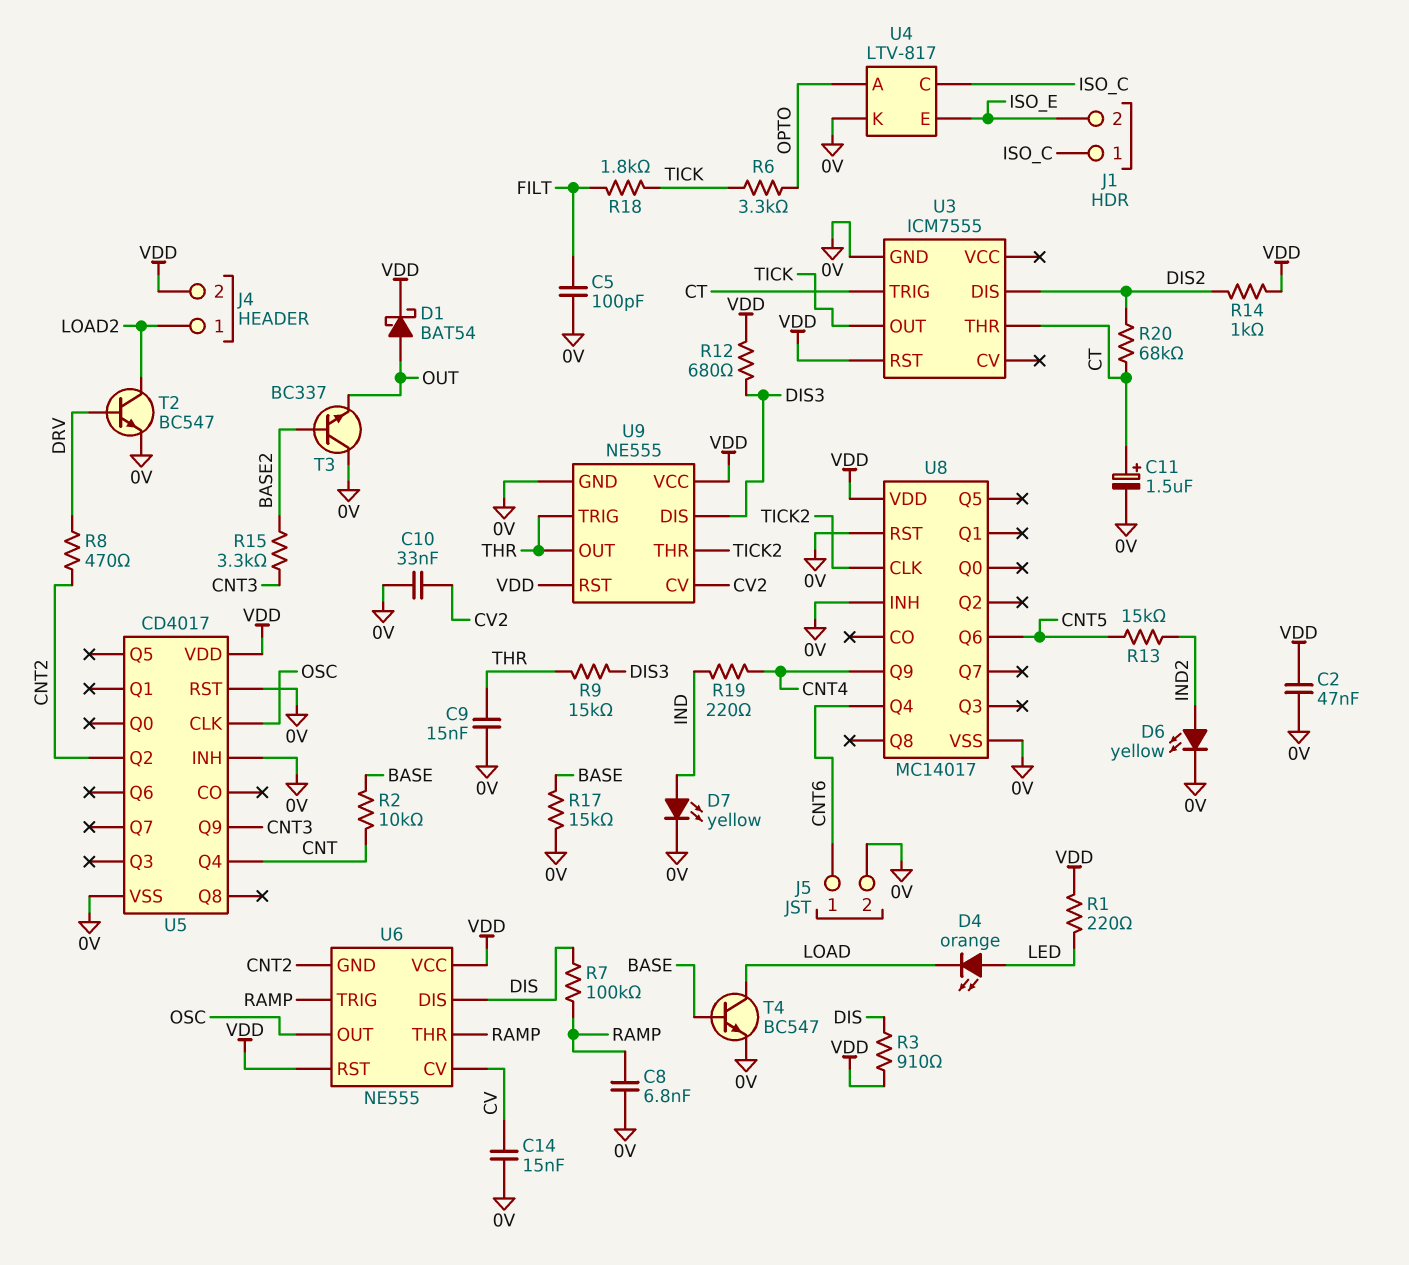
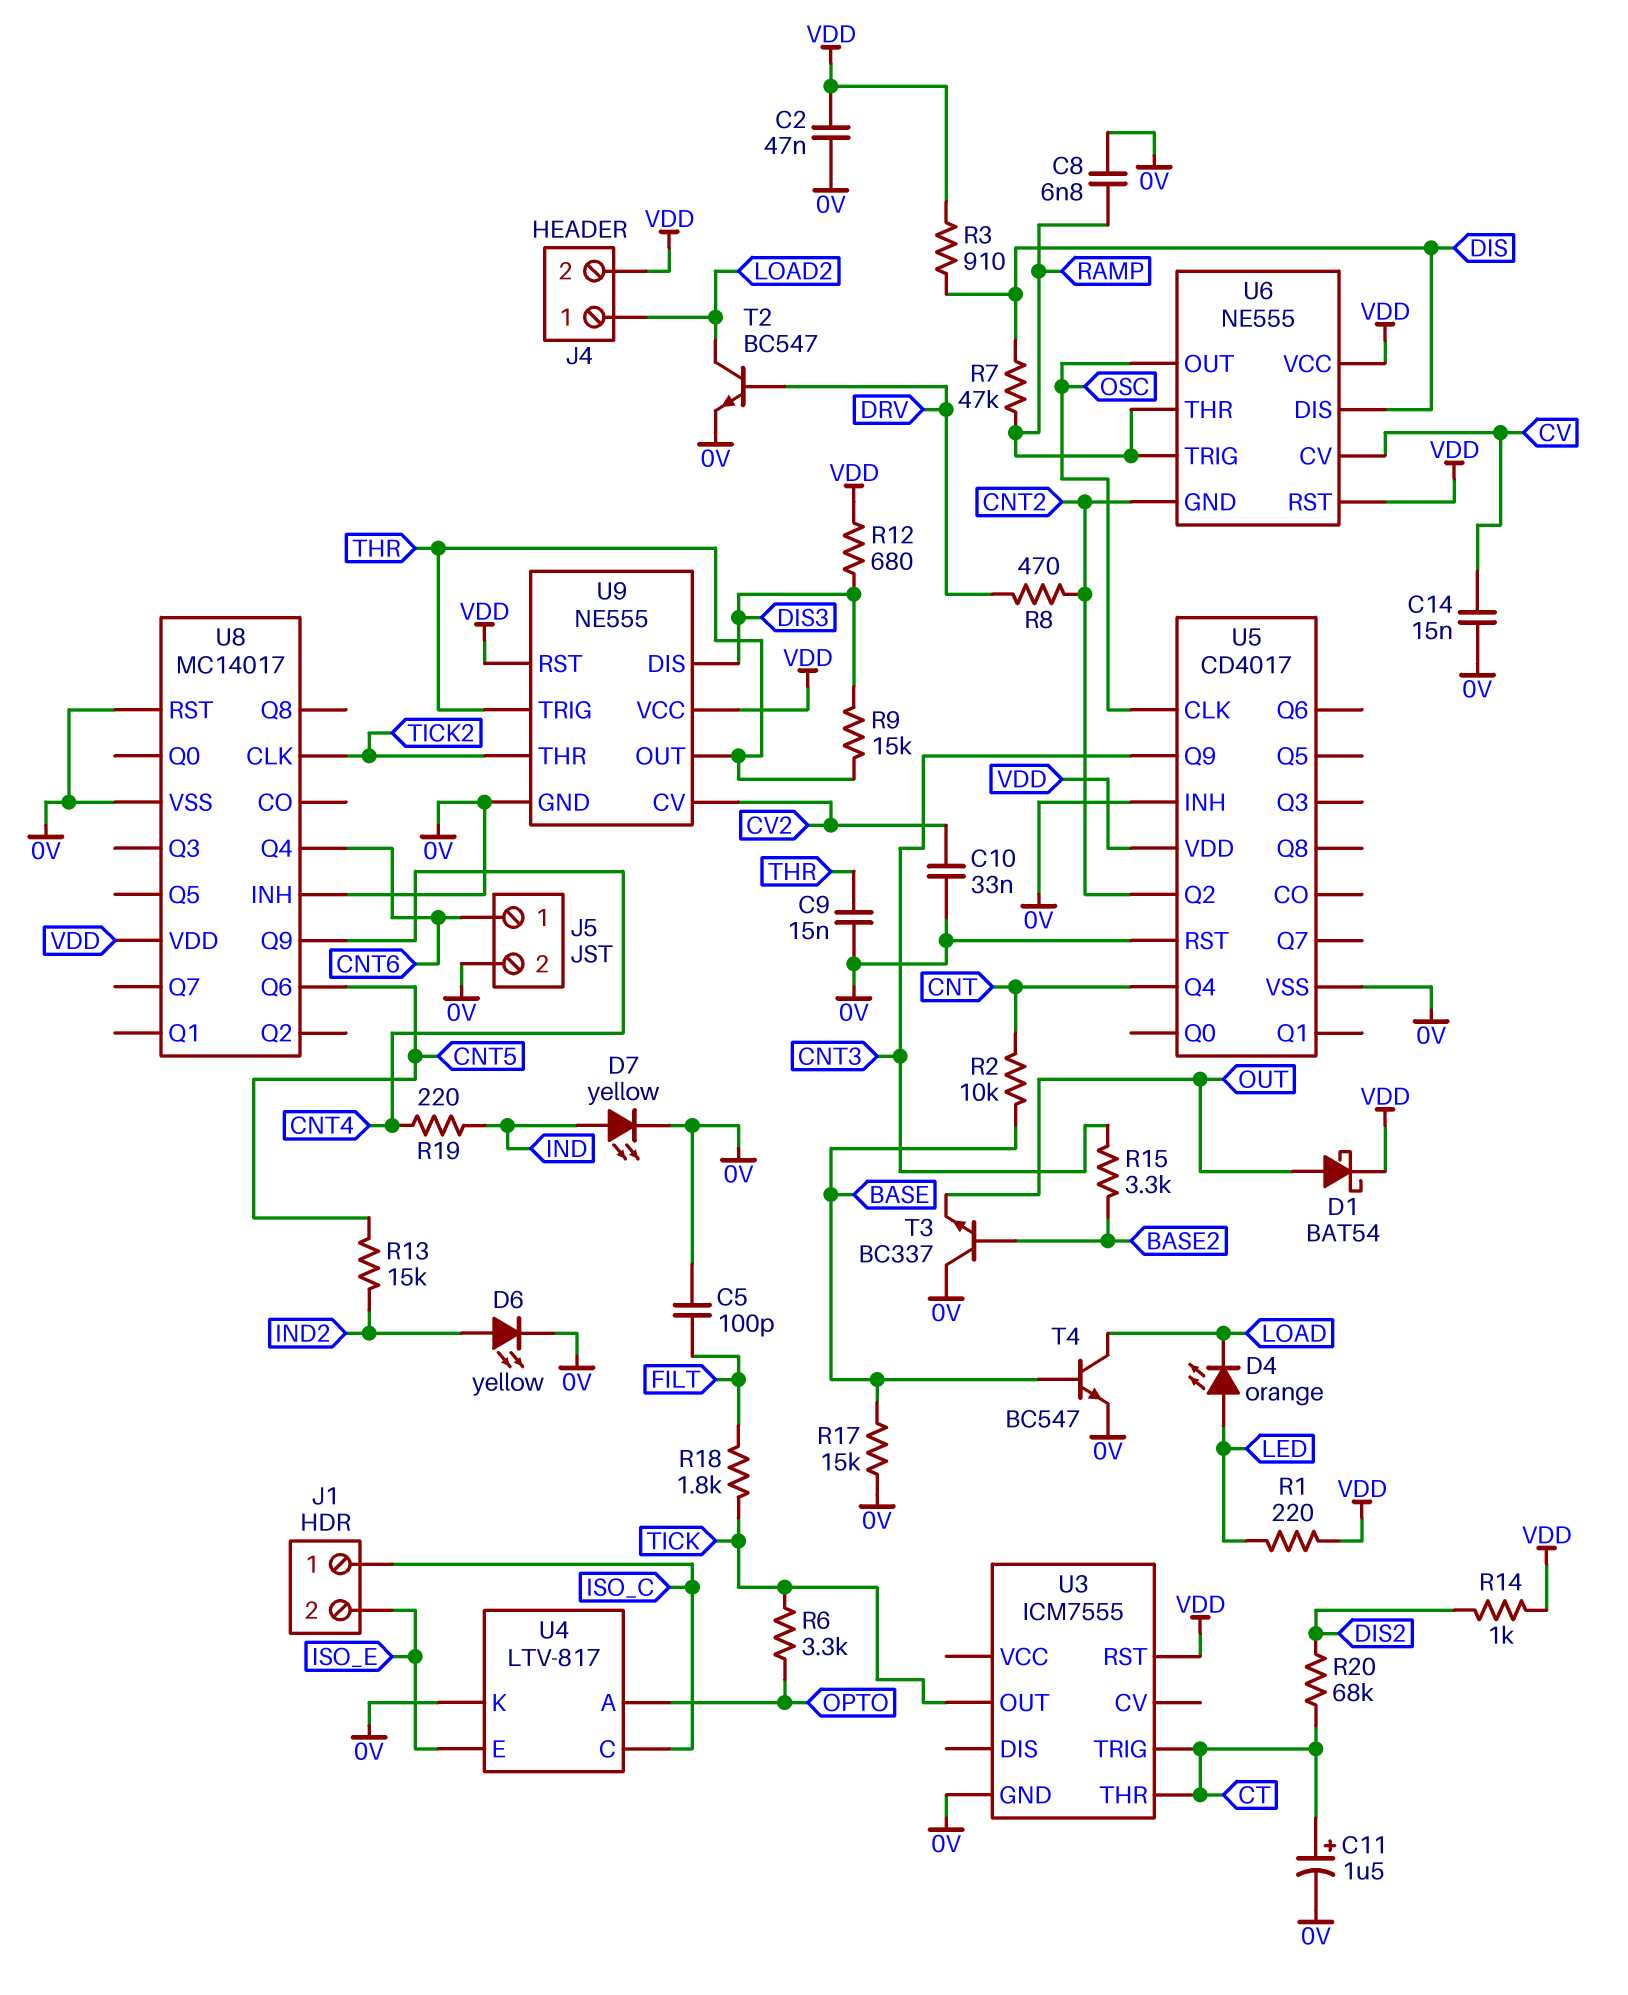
R7: 100k (DIS, RAMP) -> 47k (DIS, RAMP)
U3 pin DIS: DIS2 -> none

